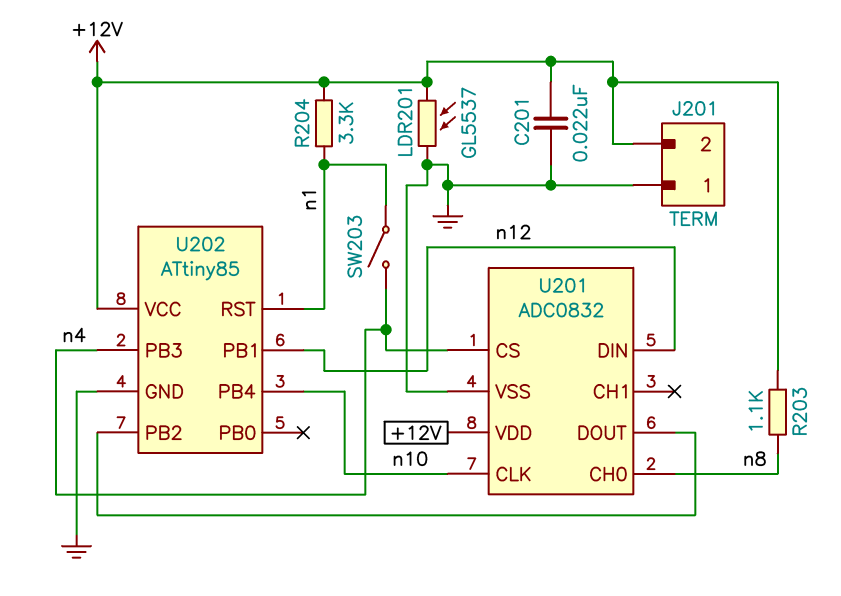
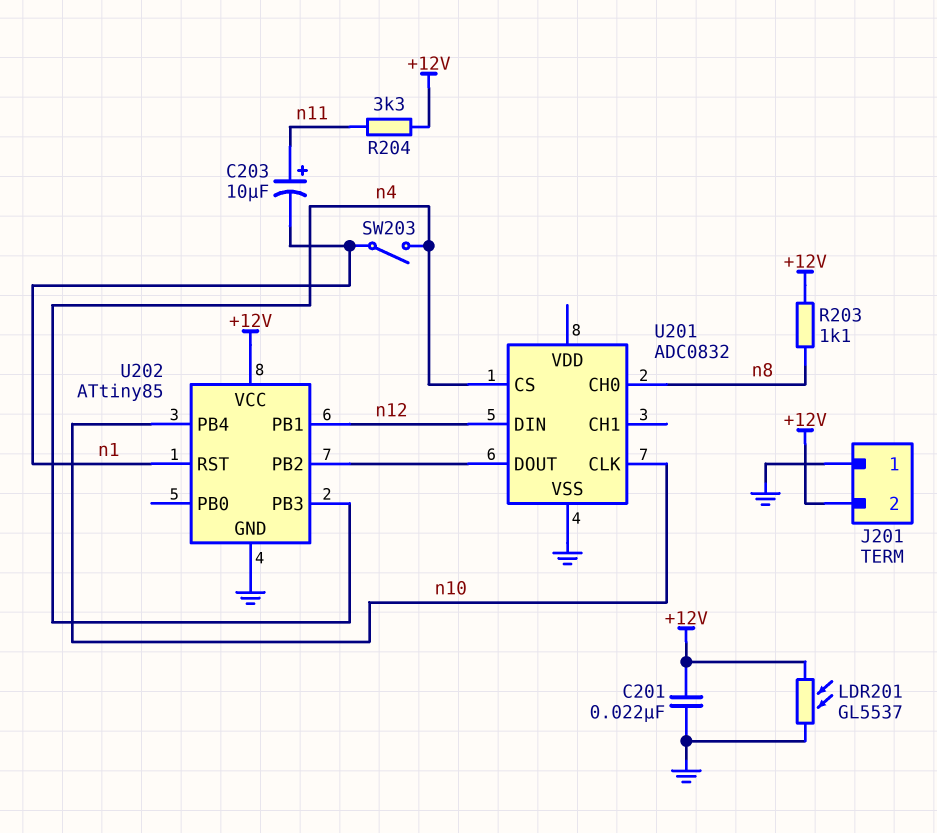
C203: none -> 10uF (plus n11, minus n1)
R204: 3.3k (+12V, n1) -> 3.3k (+12V, n11)
U201 pin VDD: +12V -> none

